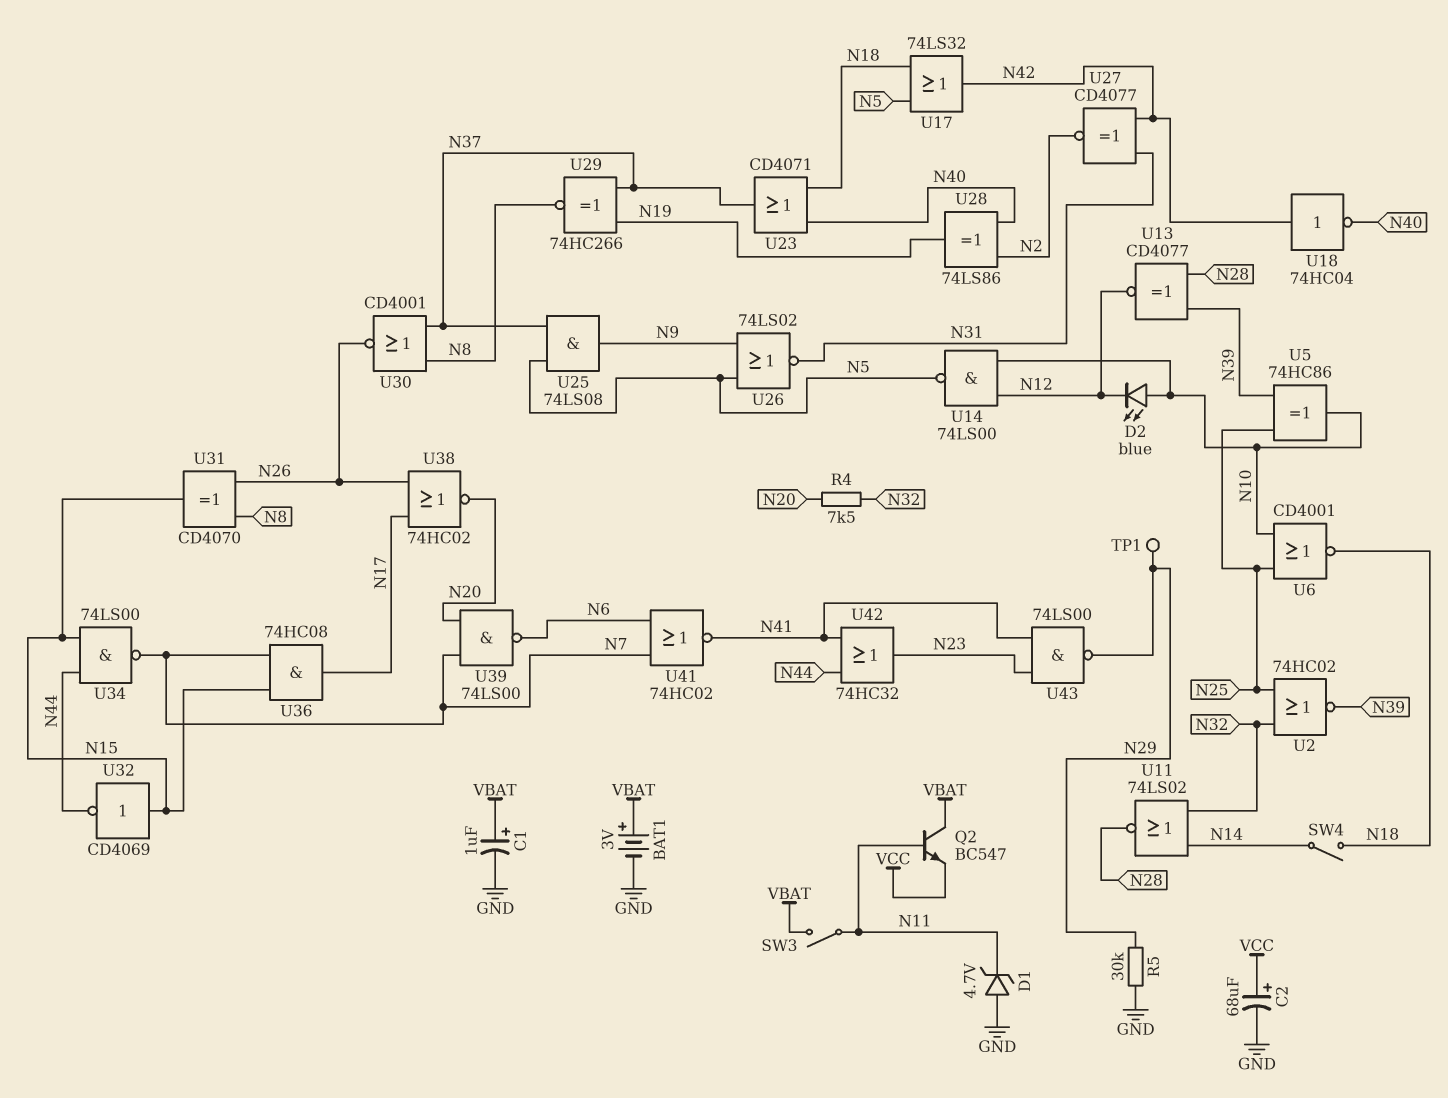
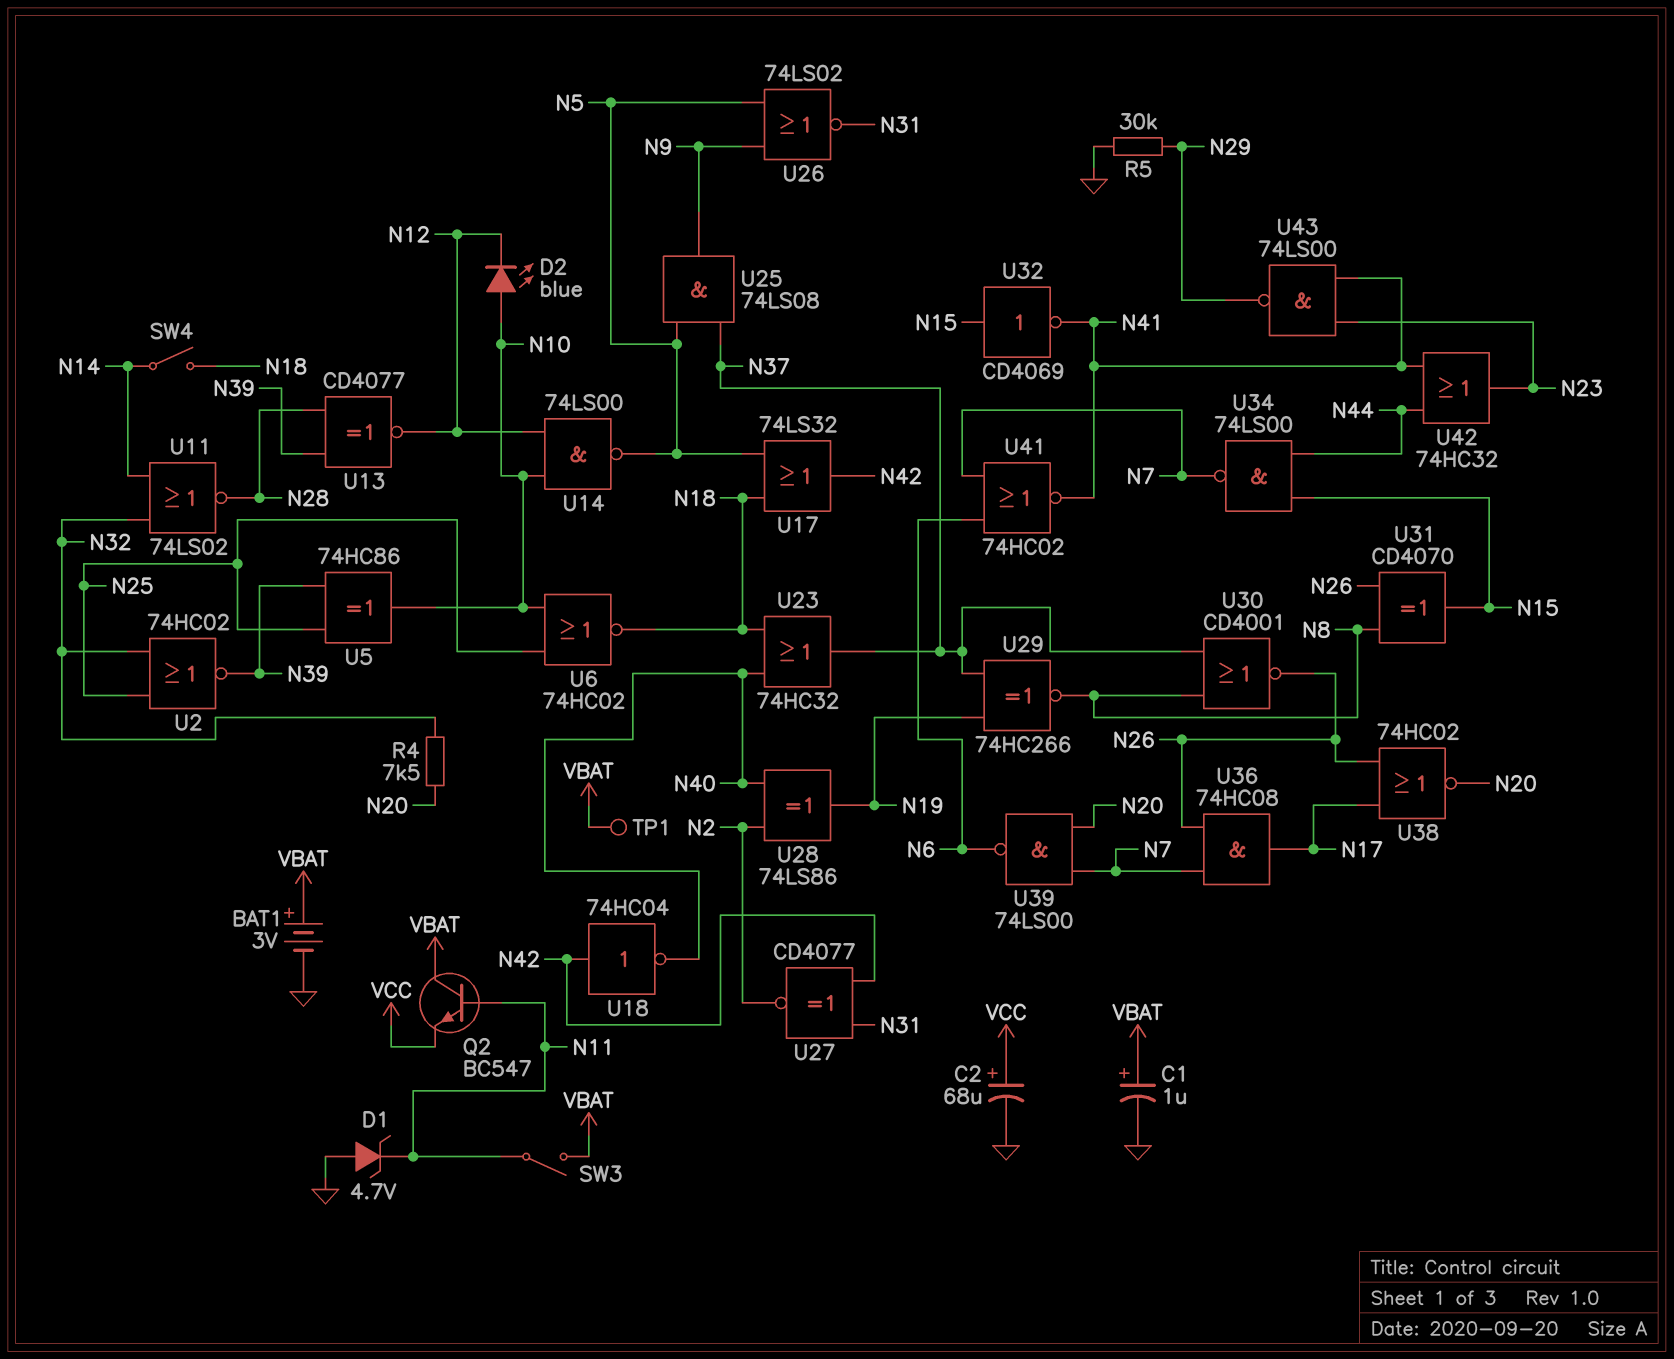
TP1: test point (N29) -> test point (VBAT)
U6: NOR CD4001 (in N10, in N25, out N18) -> NOR 74HC02 (in N10, in N25, out N18)
U23: OR CD4071 (in N18, in N40, out N37) -> OR 74HC32 (in N18, in N40, out N37)
U32: NOT CD4069 (in N15, out N44) -> NOT CD4069 (in N15, out N41)
U36: AND 74HC08 (in N7, in N15, out N17) -> AND 74HC08 (in N7, in N26, out N17)

